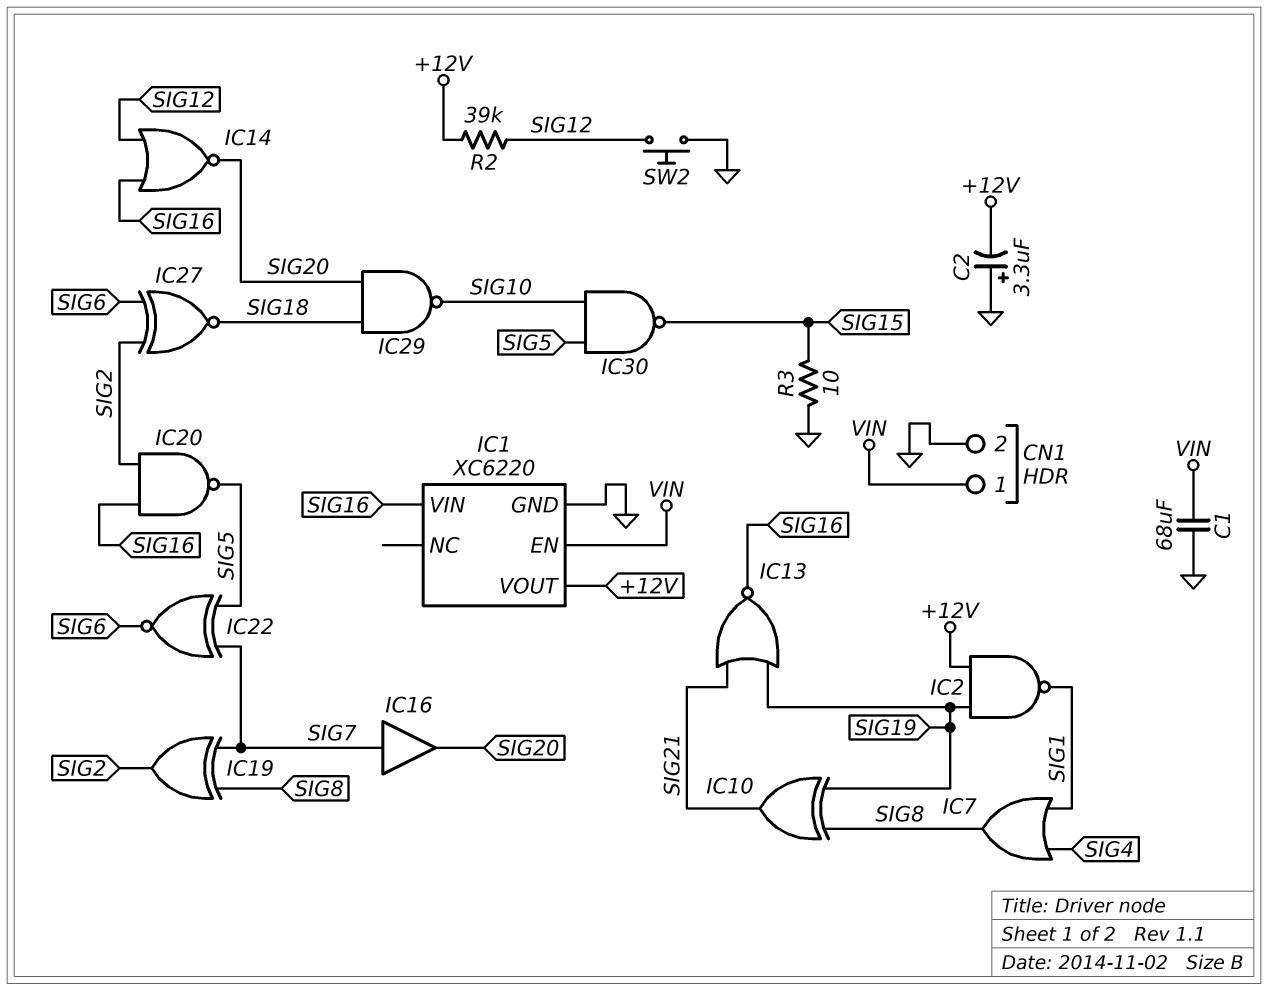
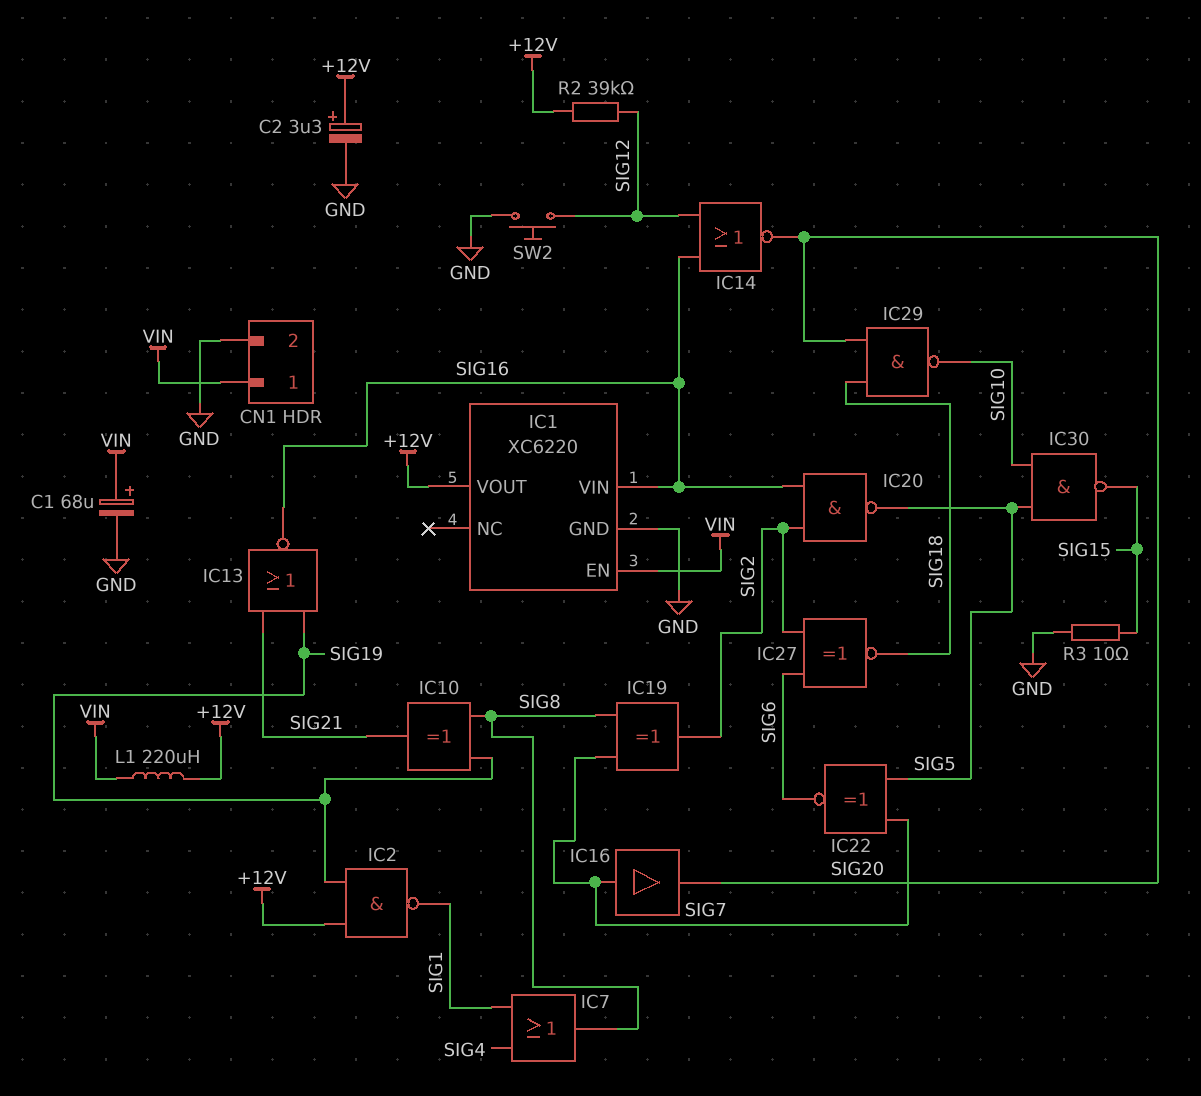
C1: 68uF (GND, VIN) -> 68uF (plus VIN, minus GND)
C2: 3.3uF (plus GND, minus +12V) -> 3.3uF (plus +12V, minus GND)
L1: none -> 220uH (+12V, VIN)

